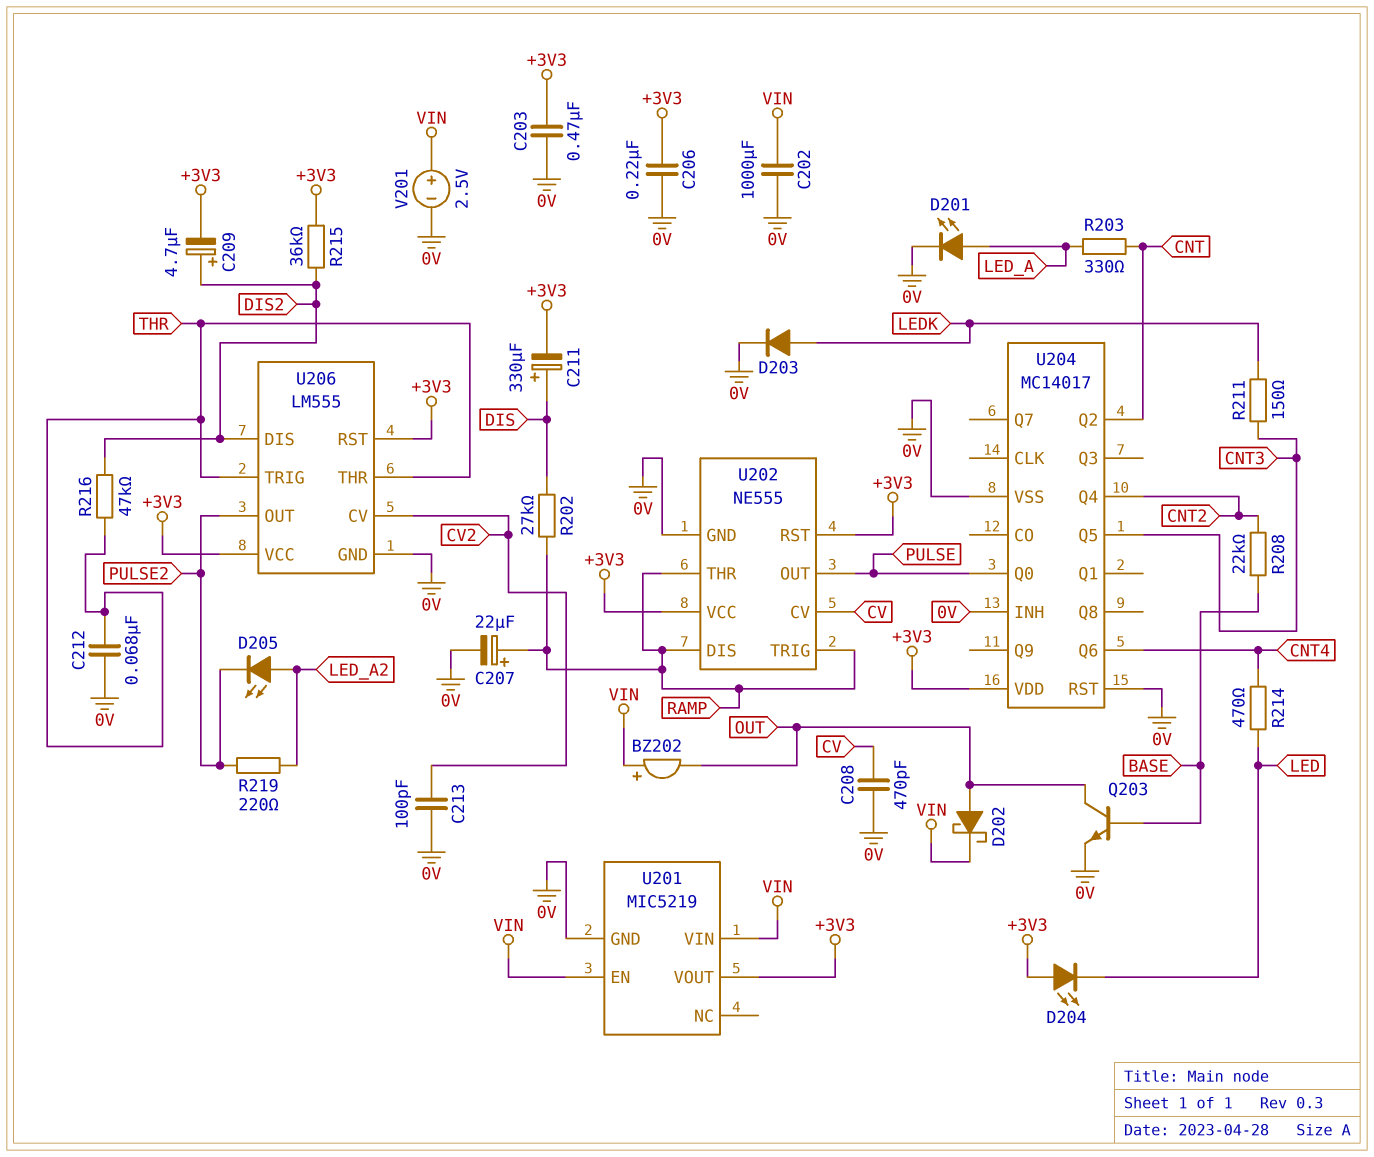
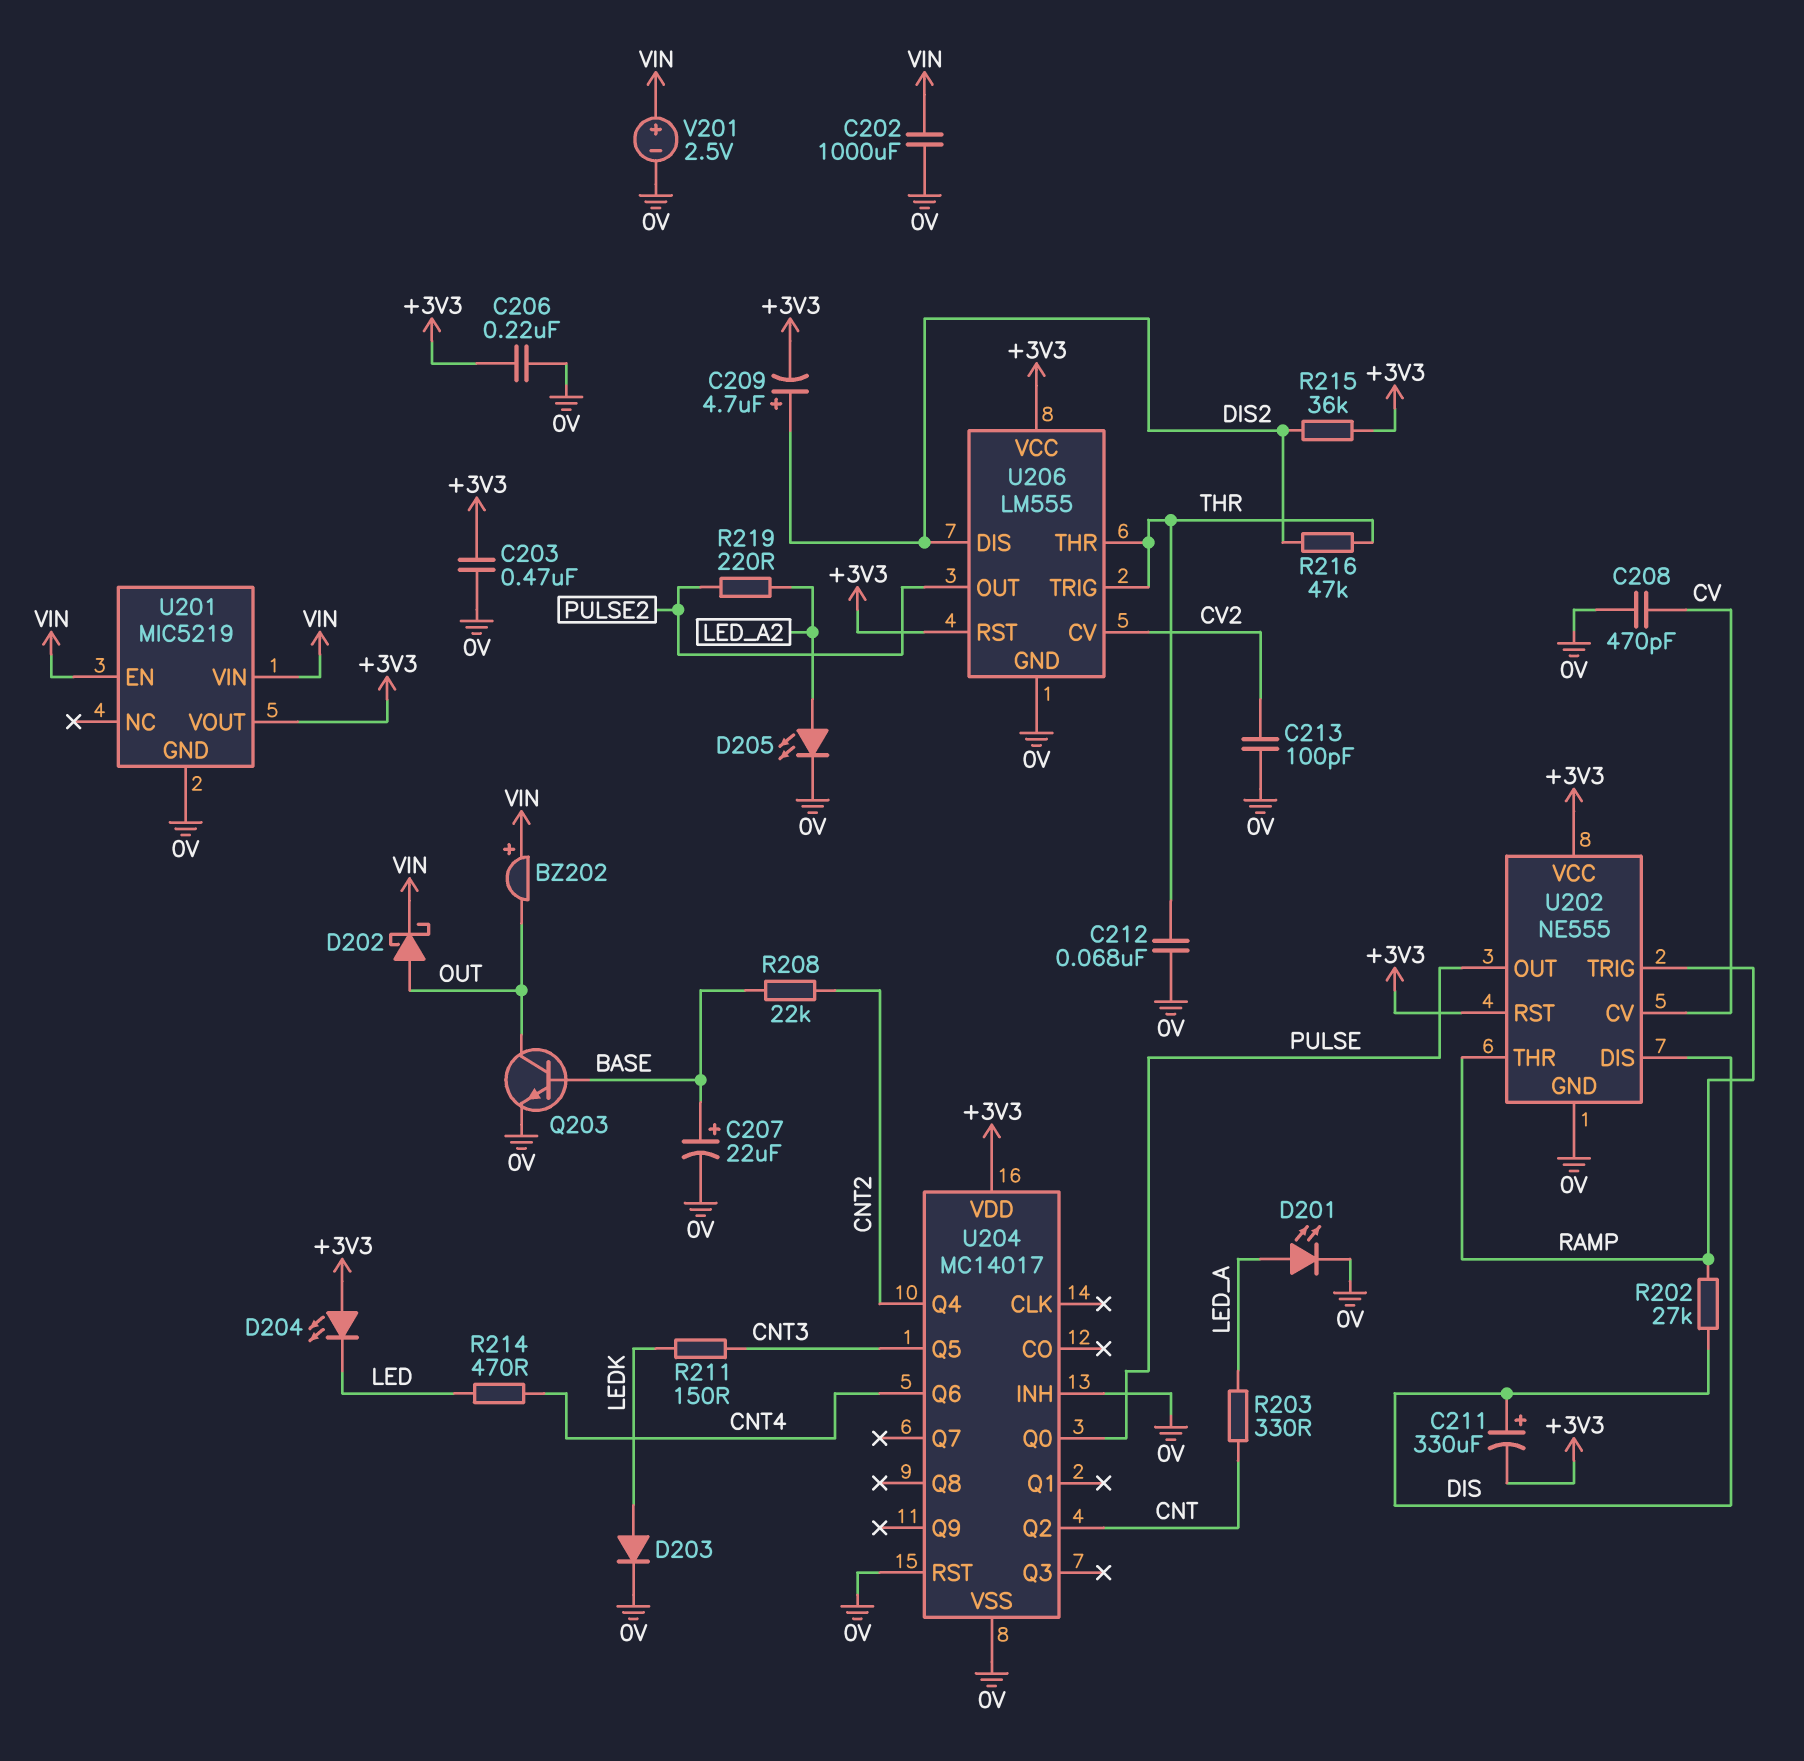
C207: 22uF (plus RAMP, minus 0V) -> 22uF (plus BASE, minus 0V)
D205: LED (A LED_A2, K PULSE2) -> LED (A LED_A2, K 0V)
U202 pin DIS: RAMP -> DIS

